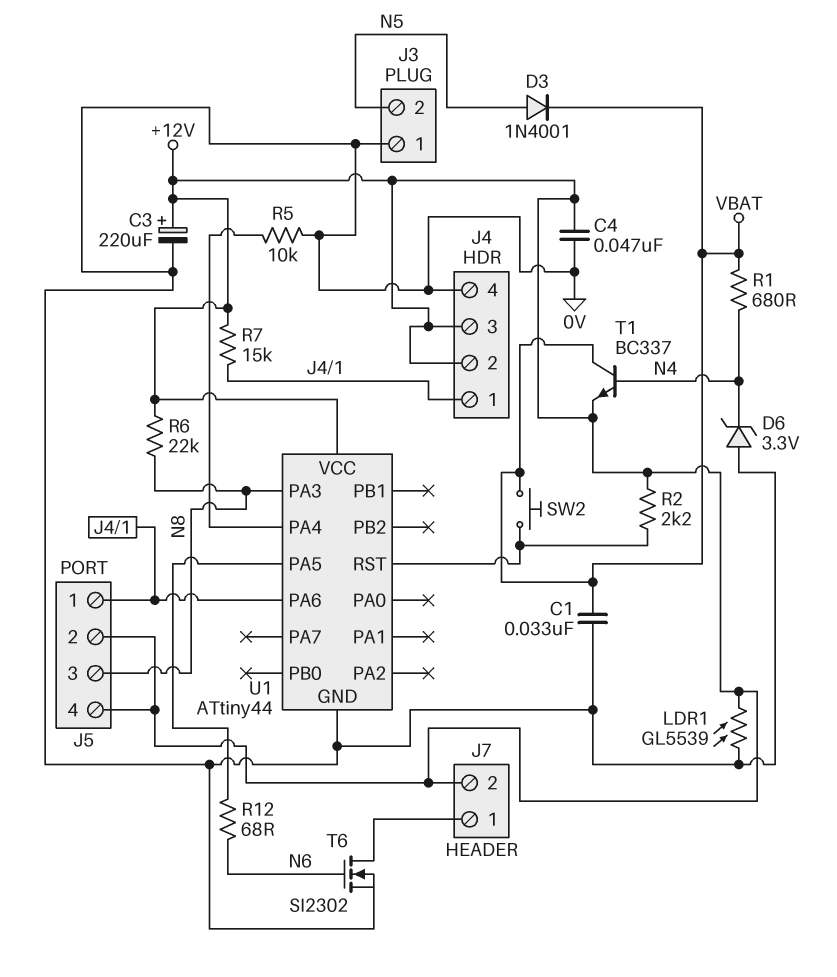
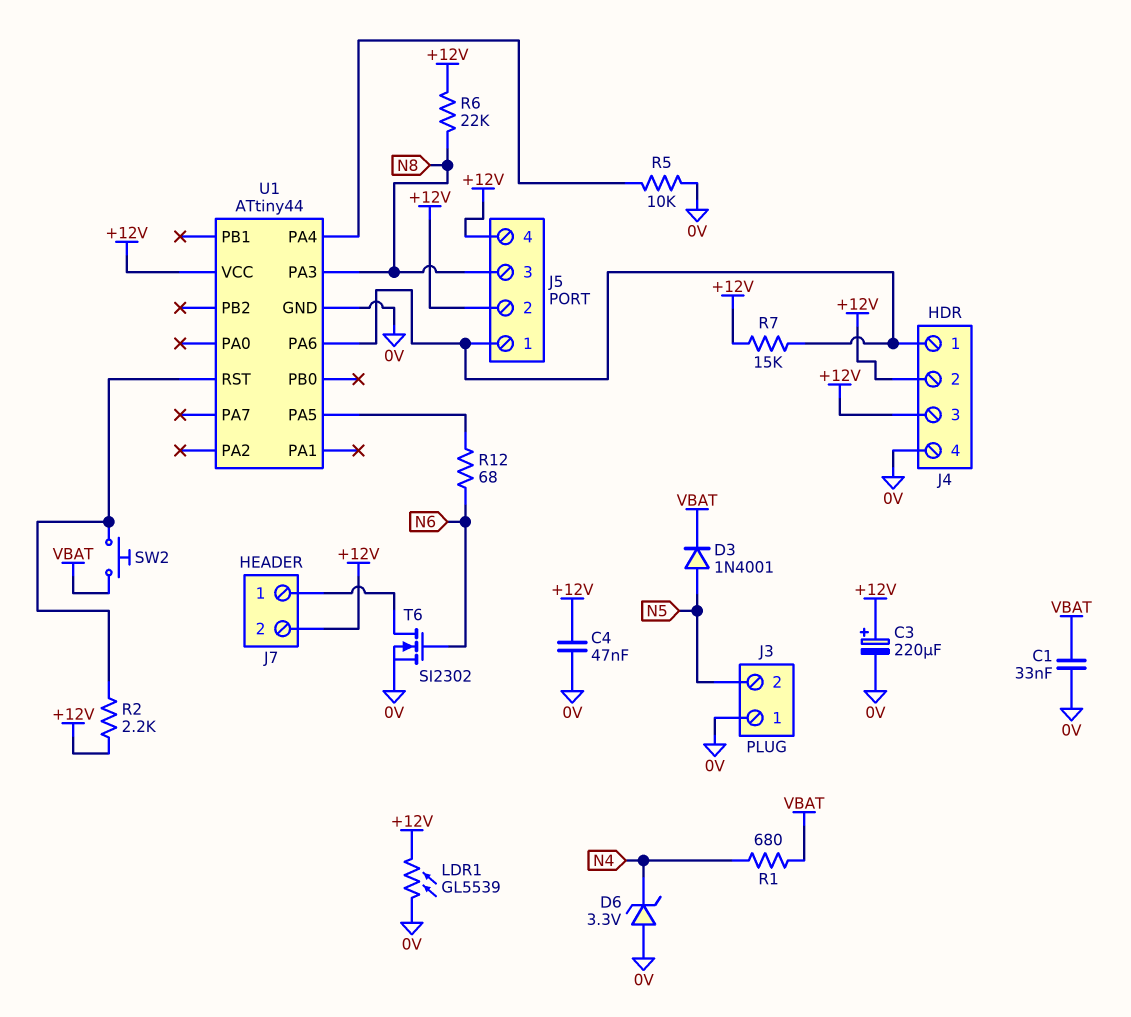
T1: NPN BC337 (B N4, C VBAT, E +12V) -> none

